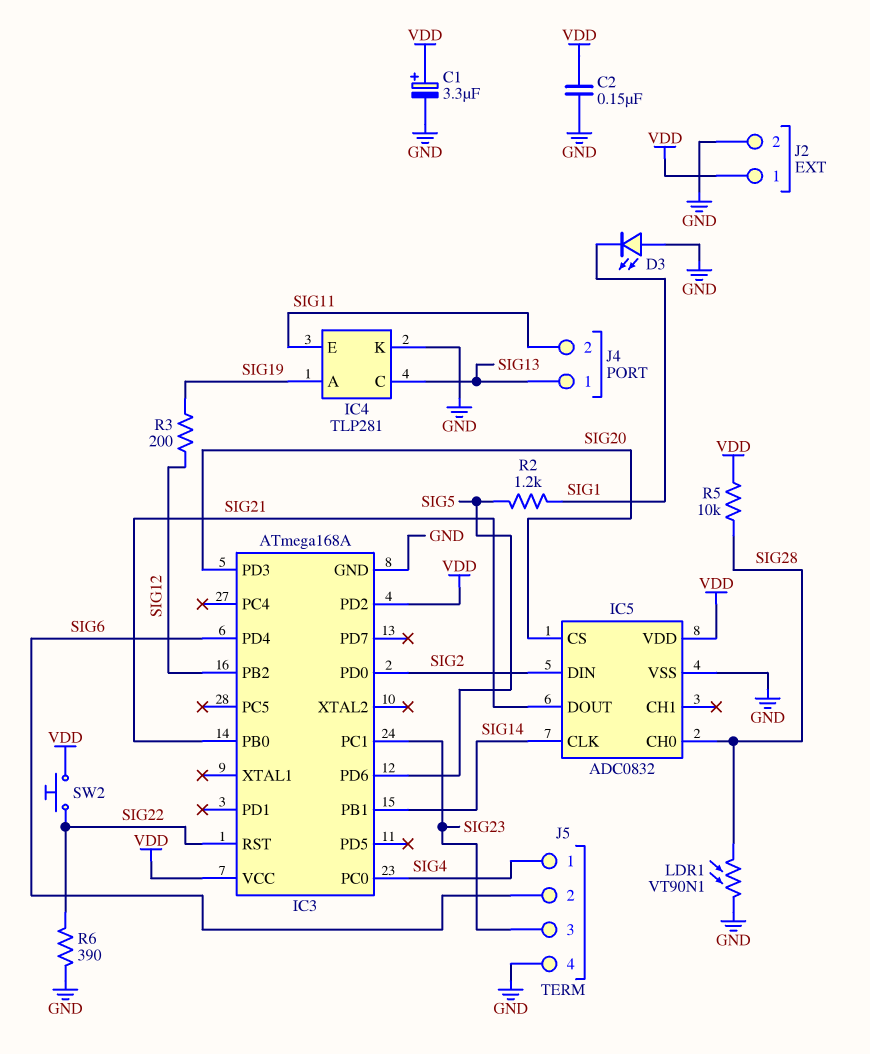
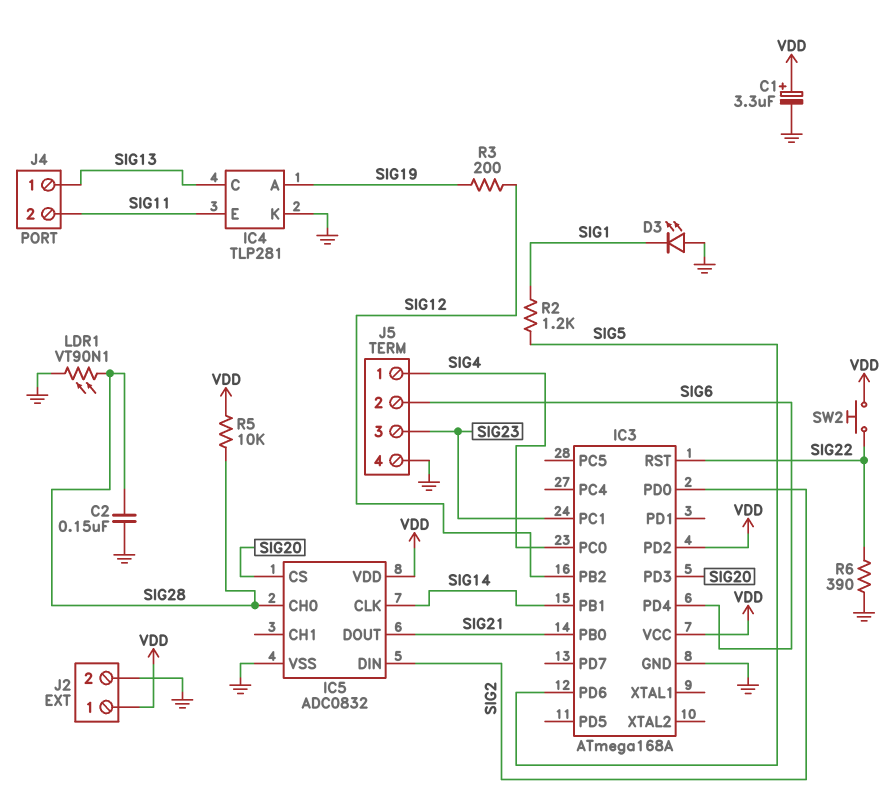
C2: 150nF (GND, VDD) -> 150nF (GND, SIG28)

